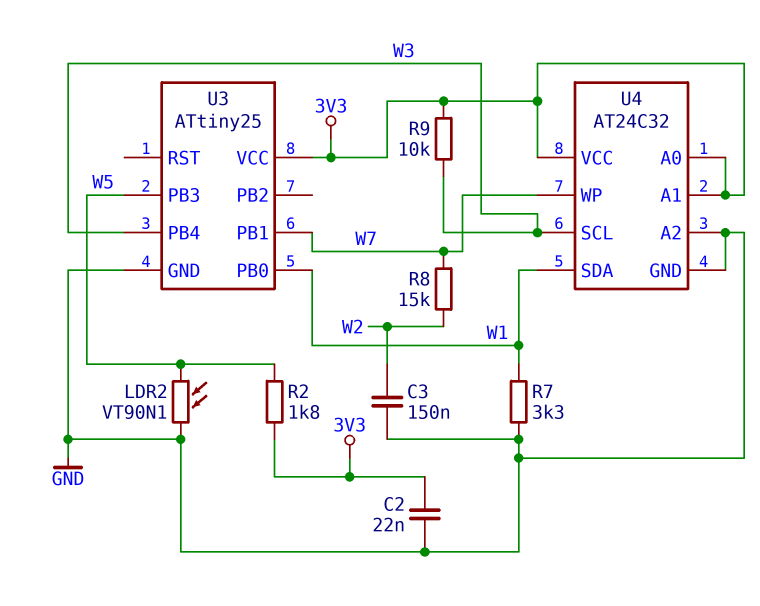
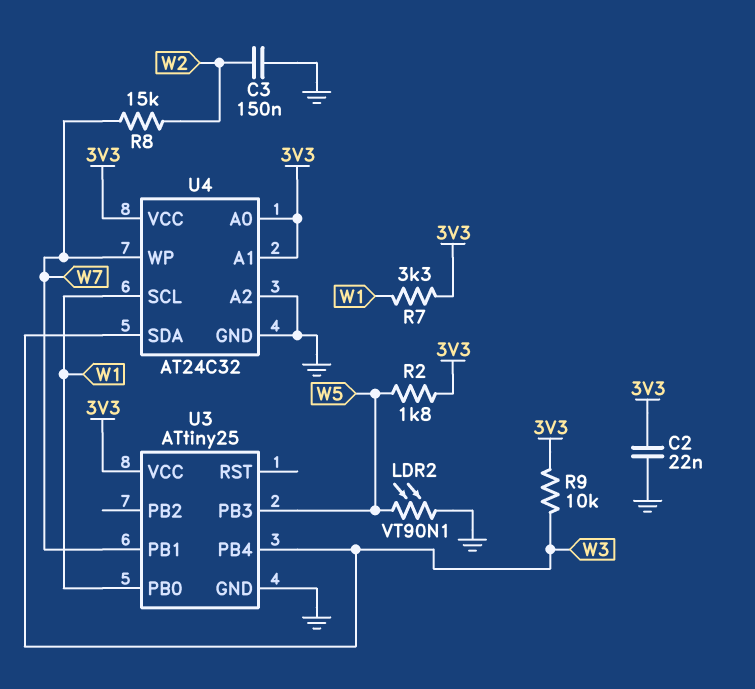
R7: 3.3k (GND, W1) -> 3.3k (3V3, W1)
U4 pin SCL: W3 -> W1
U4 pin SDA: W1 -> W3

